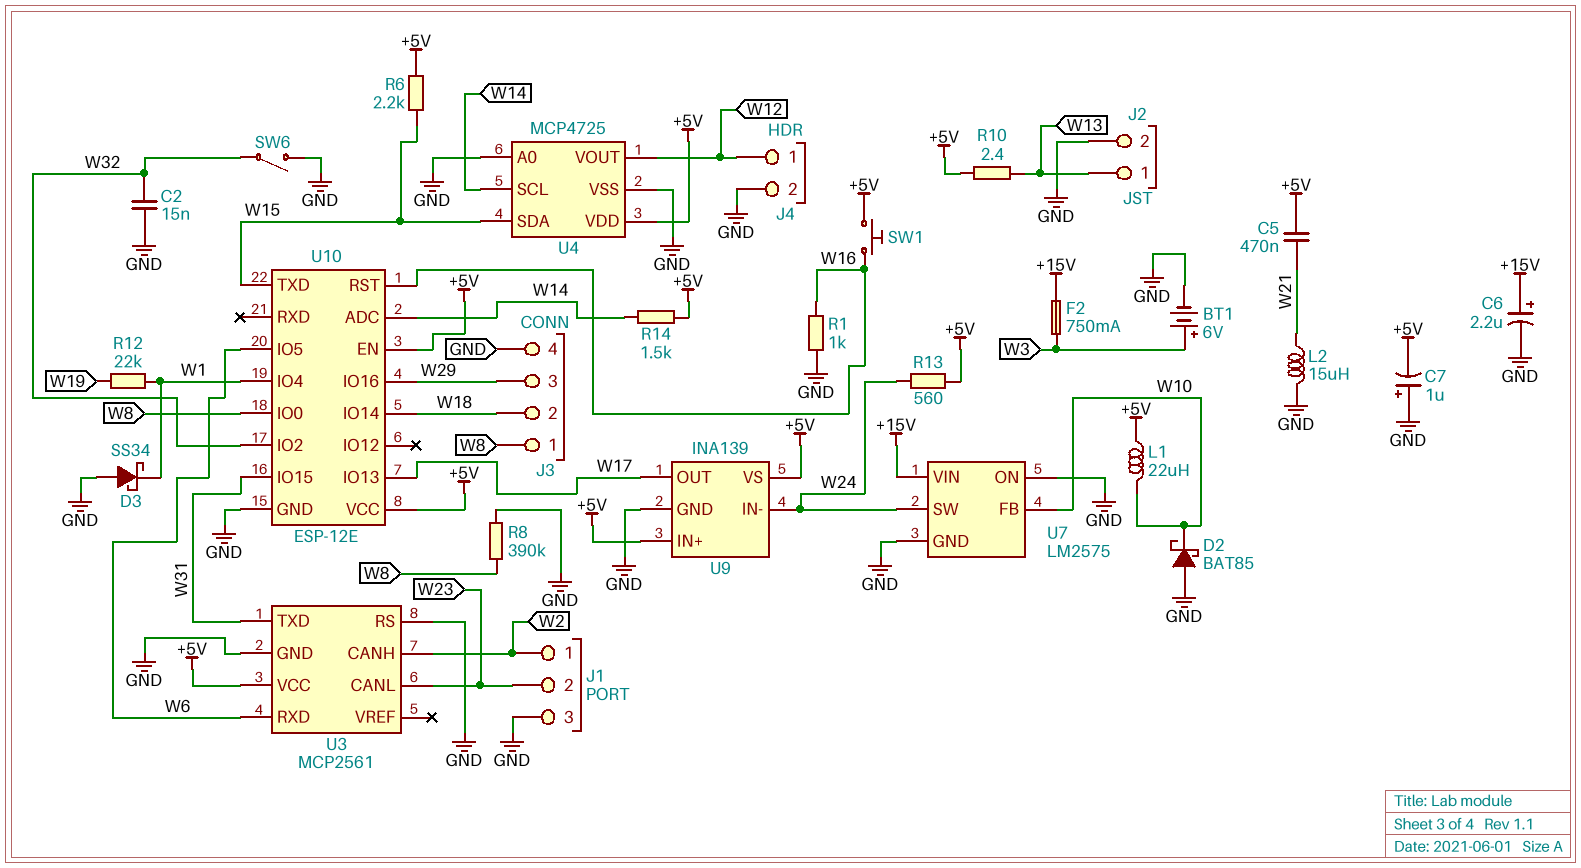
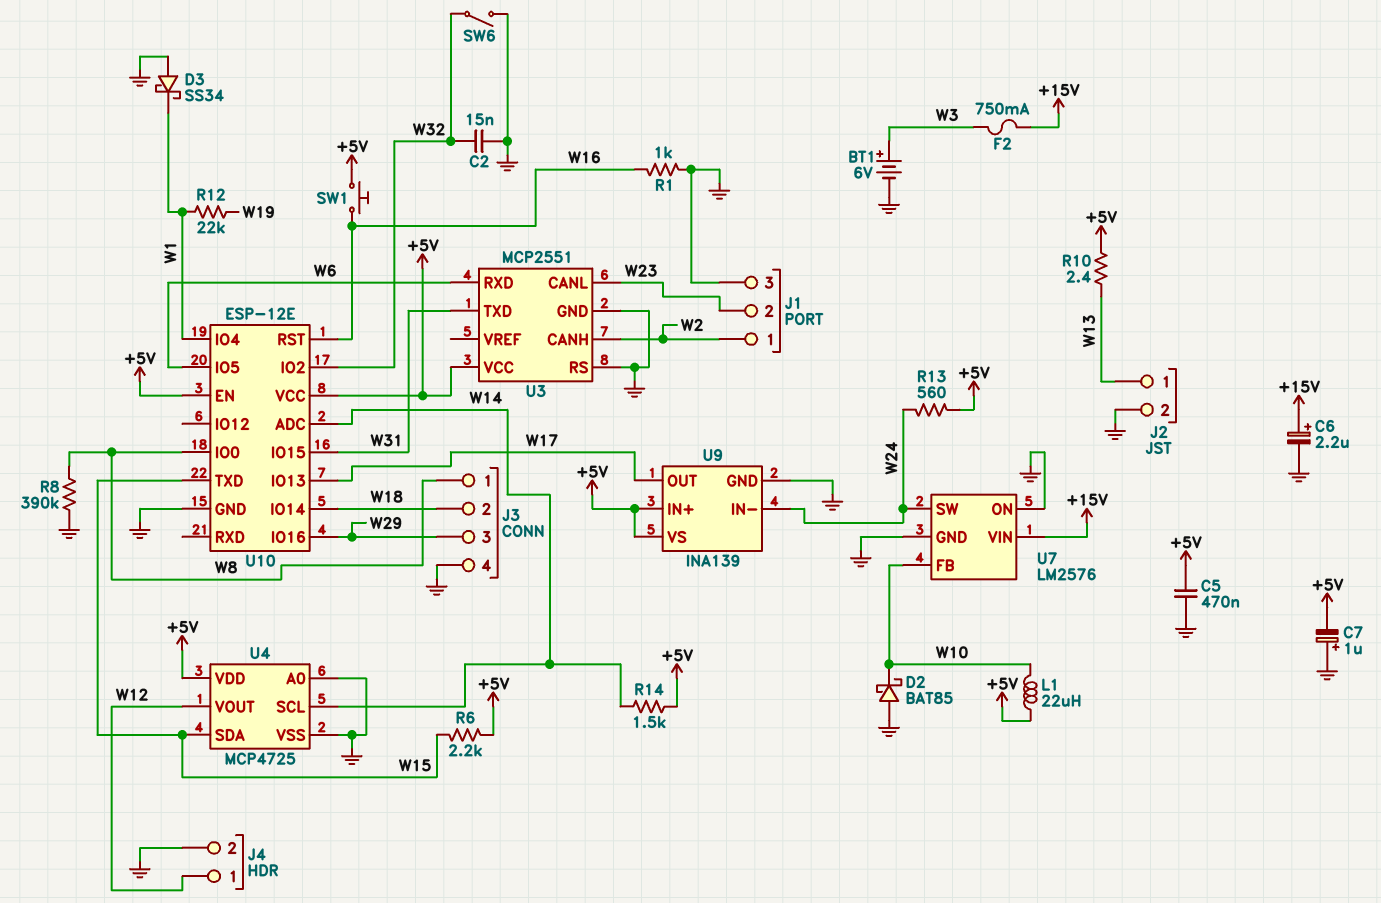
C5: 470nF (+5V, W21) -> 470nF (+5V, GND)
L2: 15uH (GND, W21) -> none
U3: MCP2561 -> MCP2551
U7: LM2575 -> LM2576

